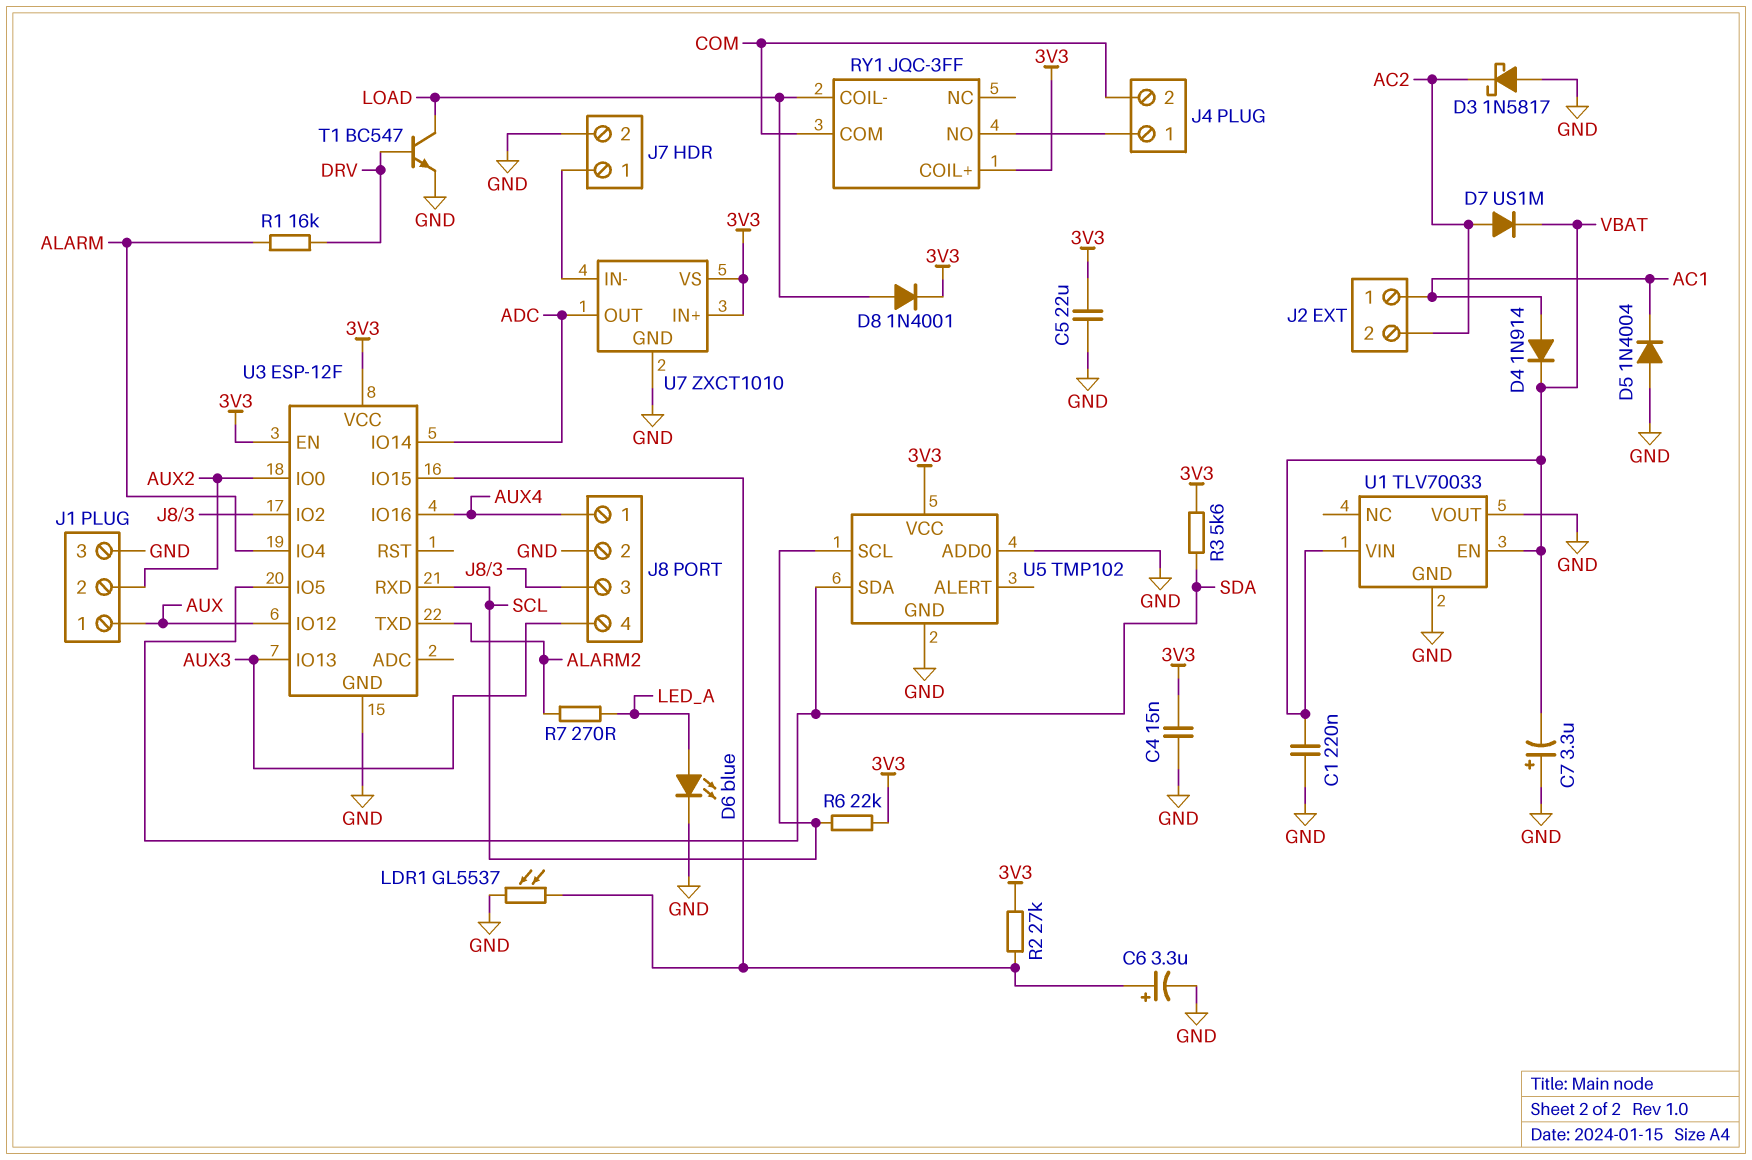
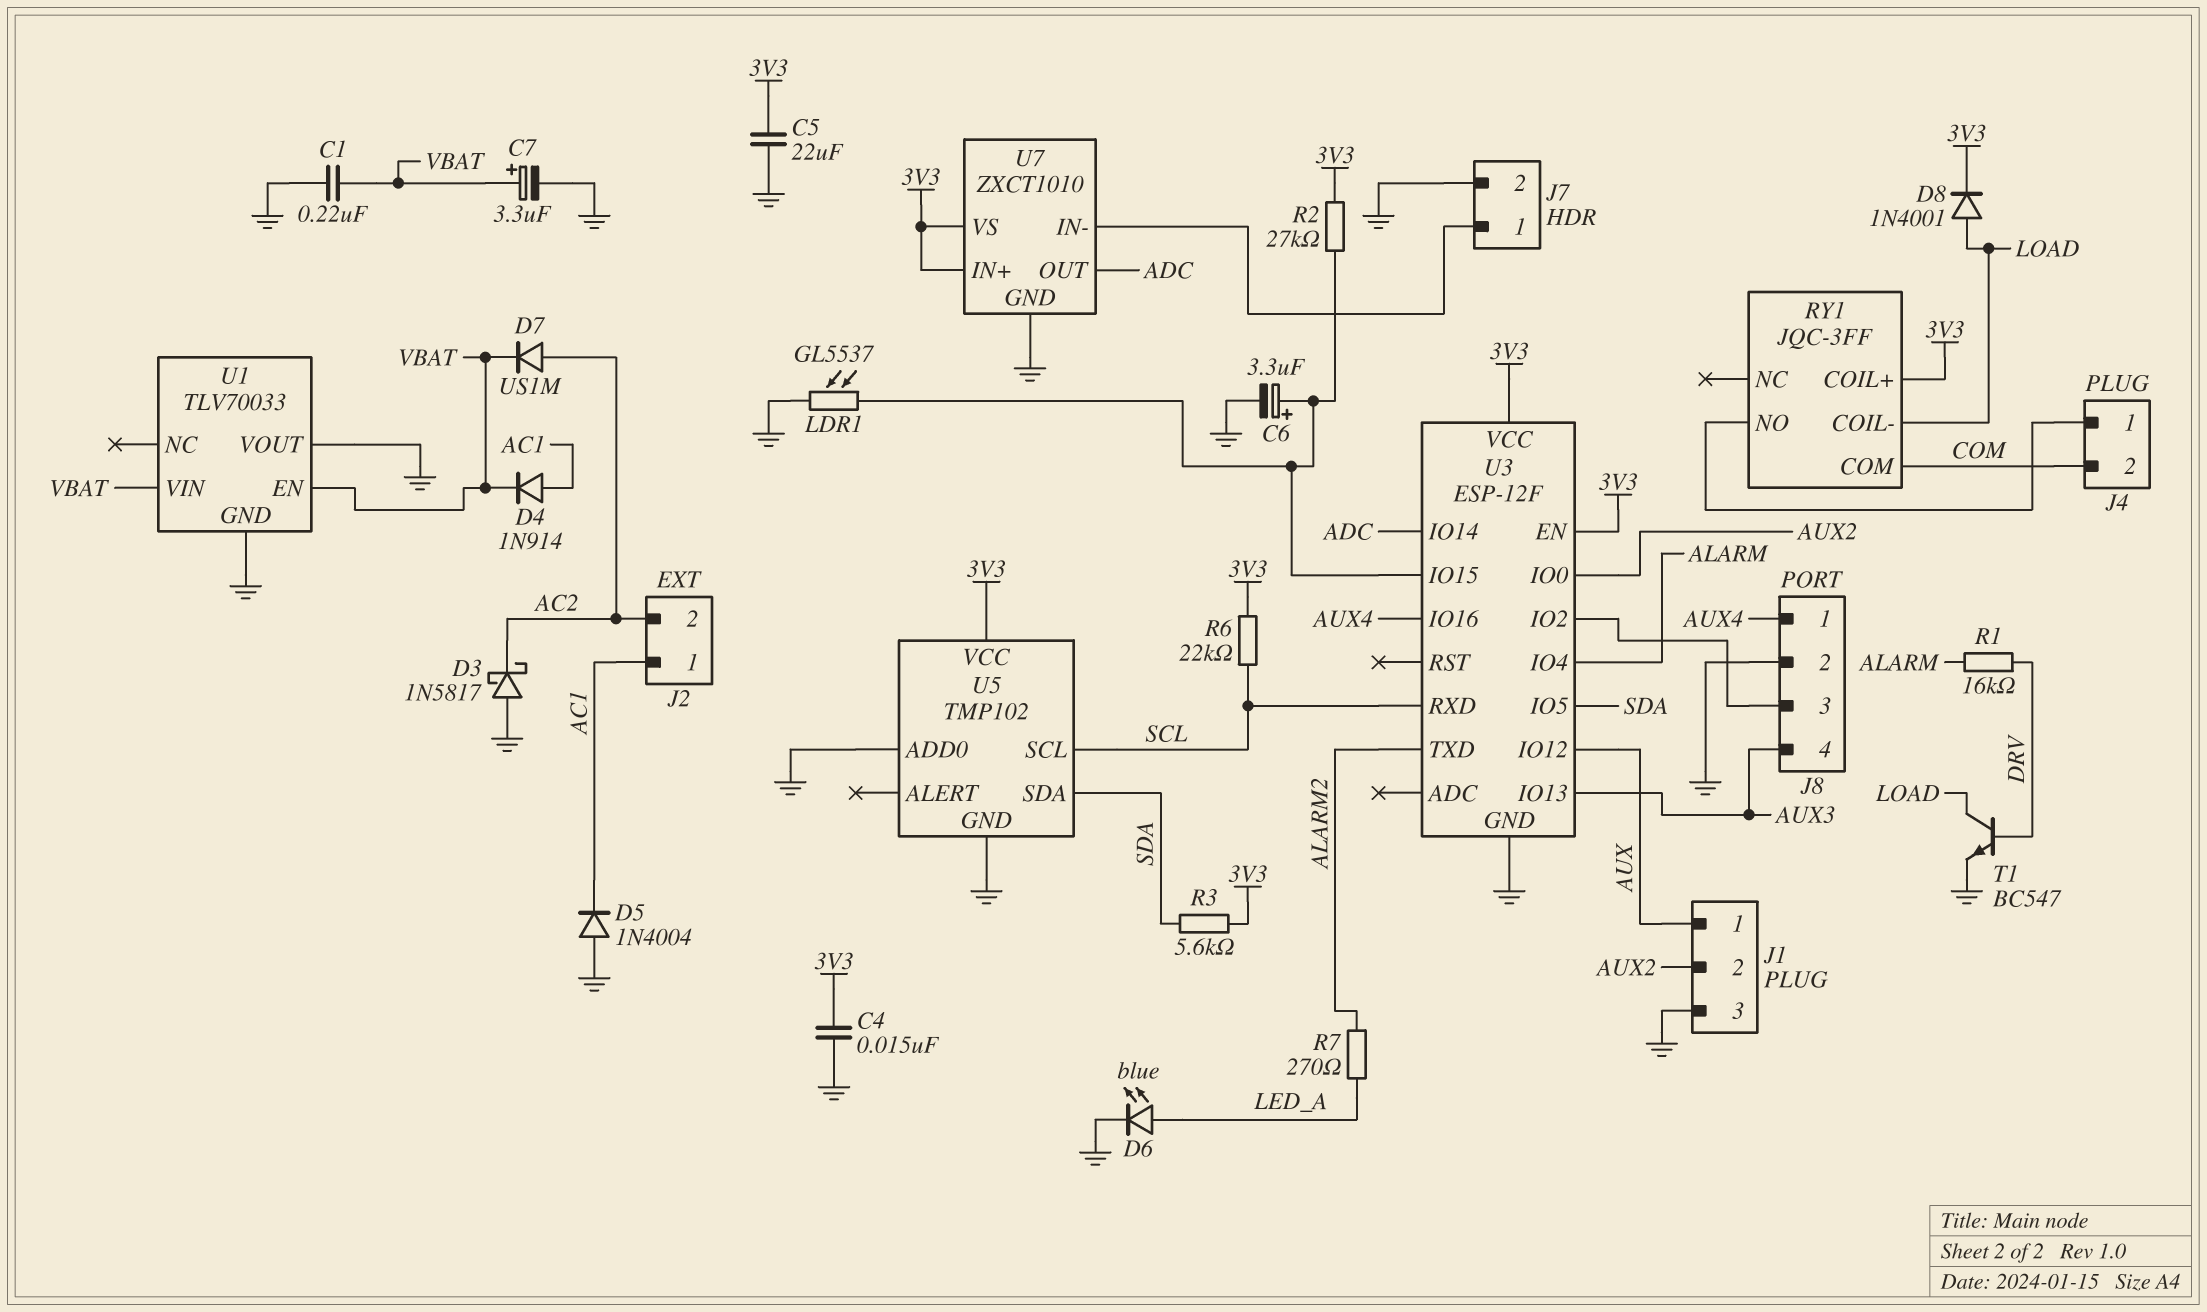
C7: 3.3uF (plus GND, minus VBAT) -> 3.3uF (plus VBAT, minus GND)

